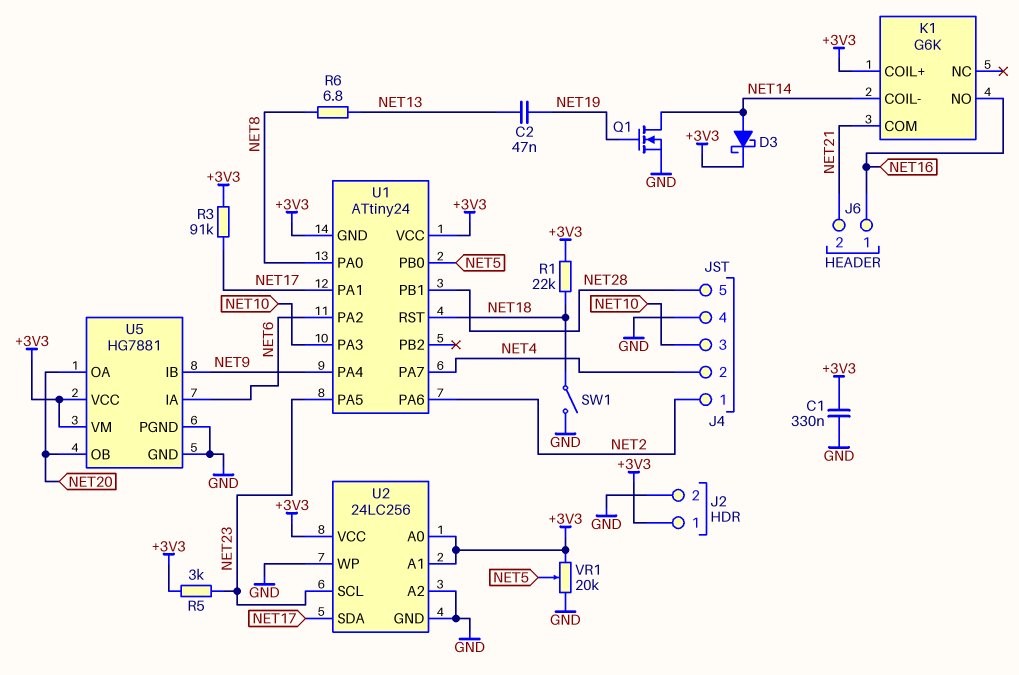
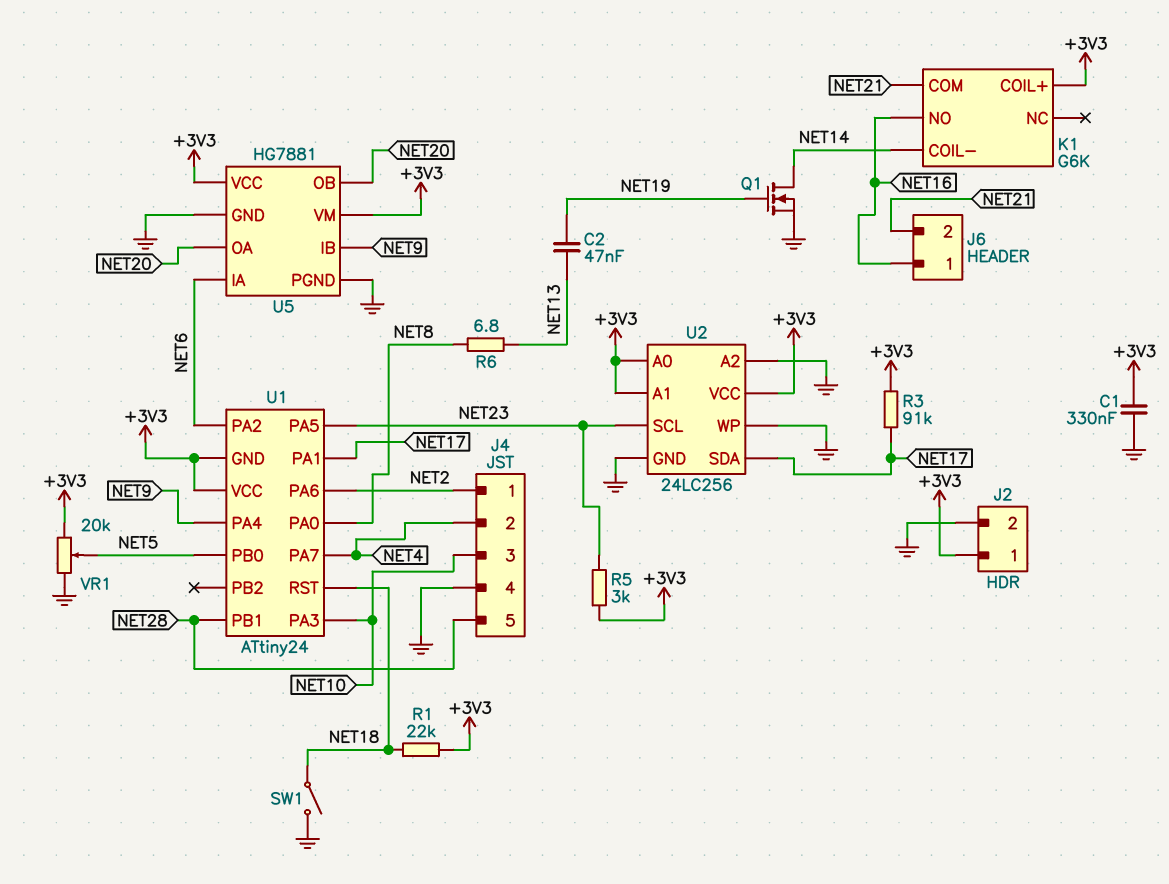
D3: schottky (A NET14, K +3V3) -> none

